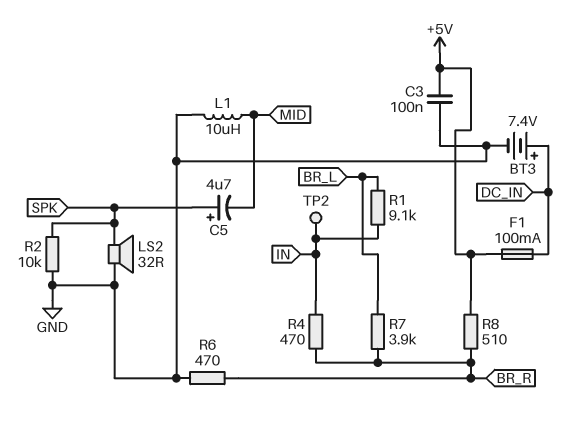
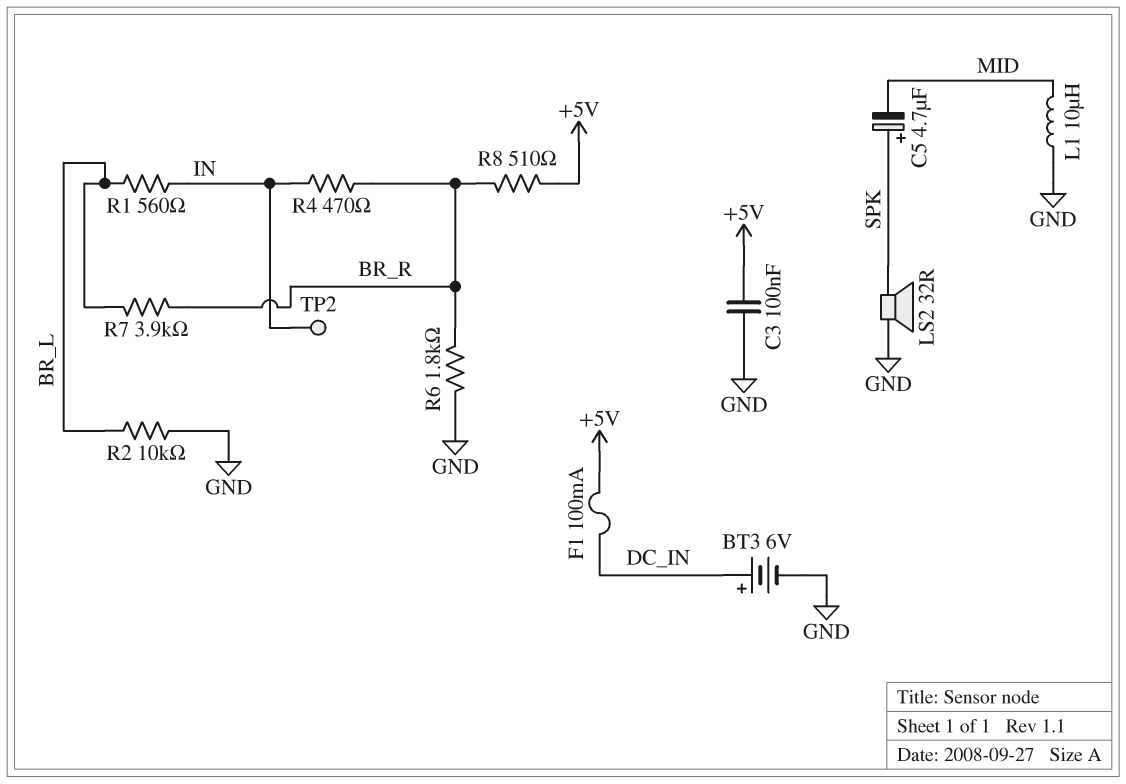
BT3: 7.4V (plus DC_IN, minus GND) -> 6V (plus DC_IN, minus GND)
R1: 9.1k (BR_L, IN) -> 560 (BR_L, IN)
R2: 10k (GND, SPK) -> 10k (BR_L, GND)
R6: 470 (BR_R, GND) -> 1.8k (BR_R, GND)

